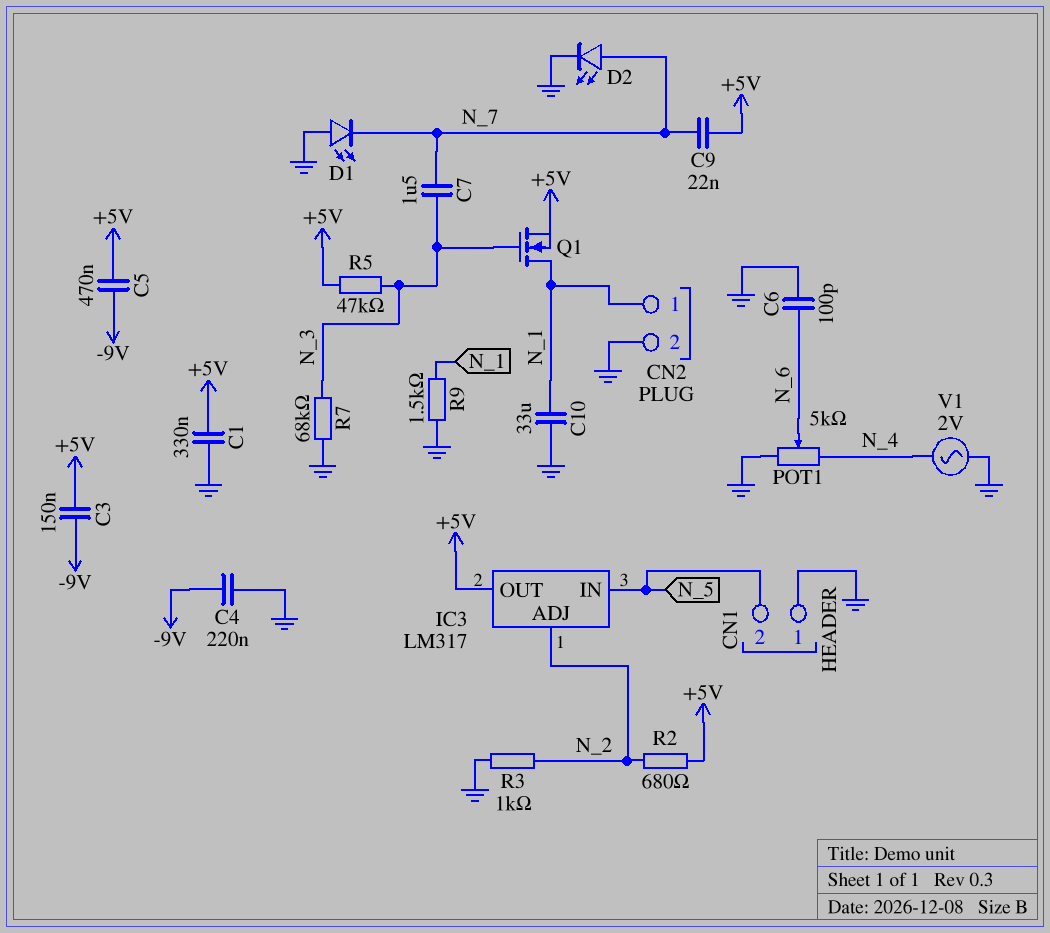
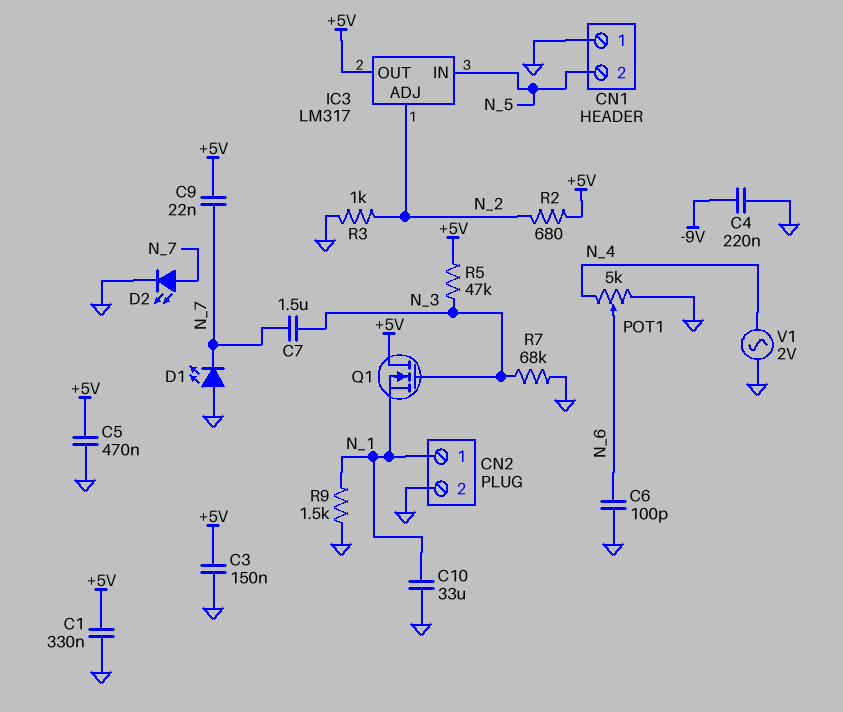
C3: 150nF (+5V, -9V) -> 150nF (+5V, GND)
C5: 470nF (+5V, -9V) -> 470nF (+5V, GND)
Q1: NMOS (G N_3, D N_1, S +5V) -> NMOS (G N_3, D +5V, S N_1)

